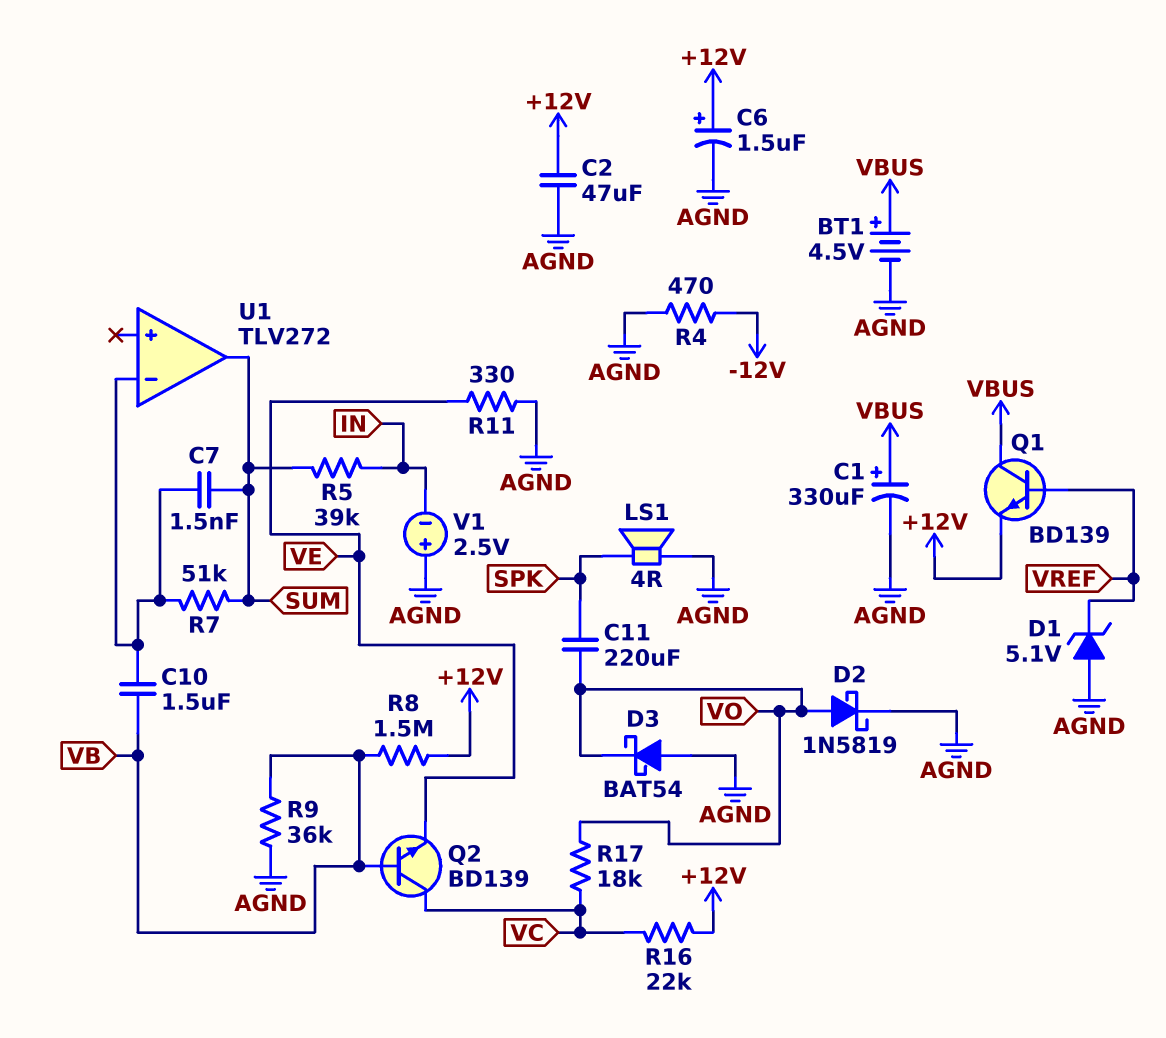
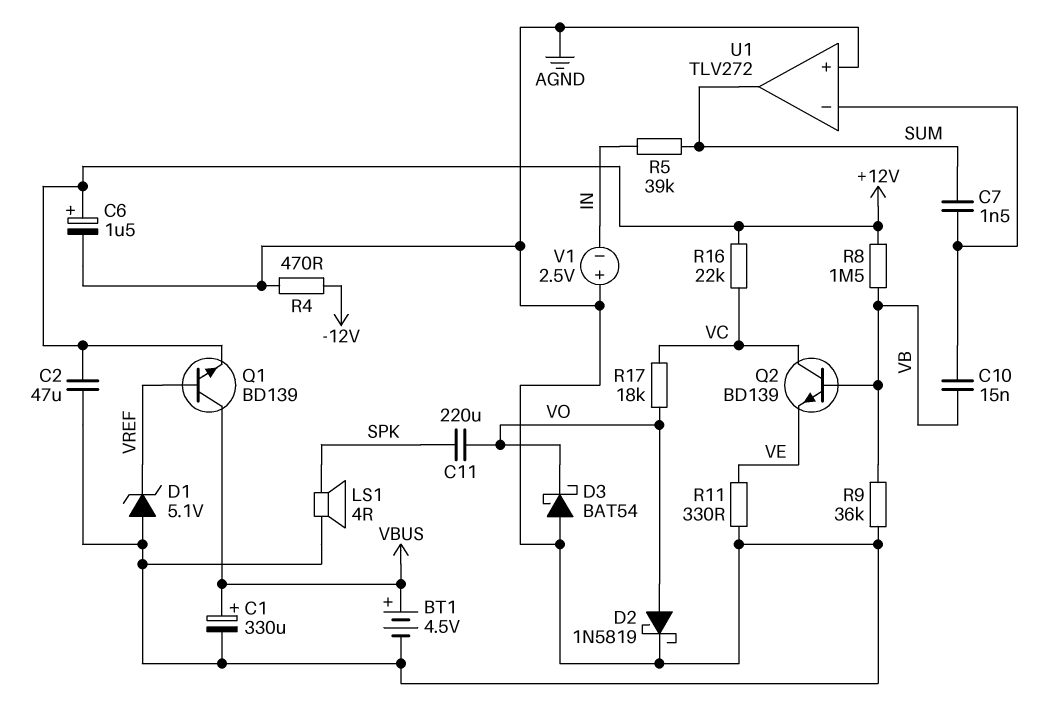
C10: 1.5uF (U1/in-, VB) -> 15nF (U1/in-, VB)
R7: 51k (SUM, U1/in-) -> none
U1 pin in+: none -> AGND

